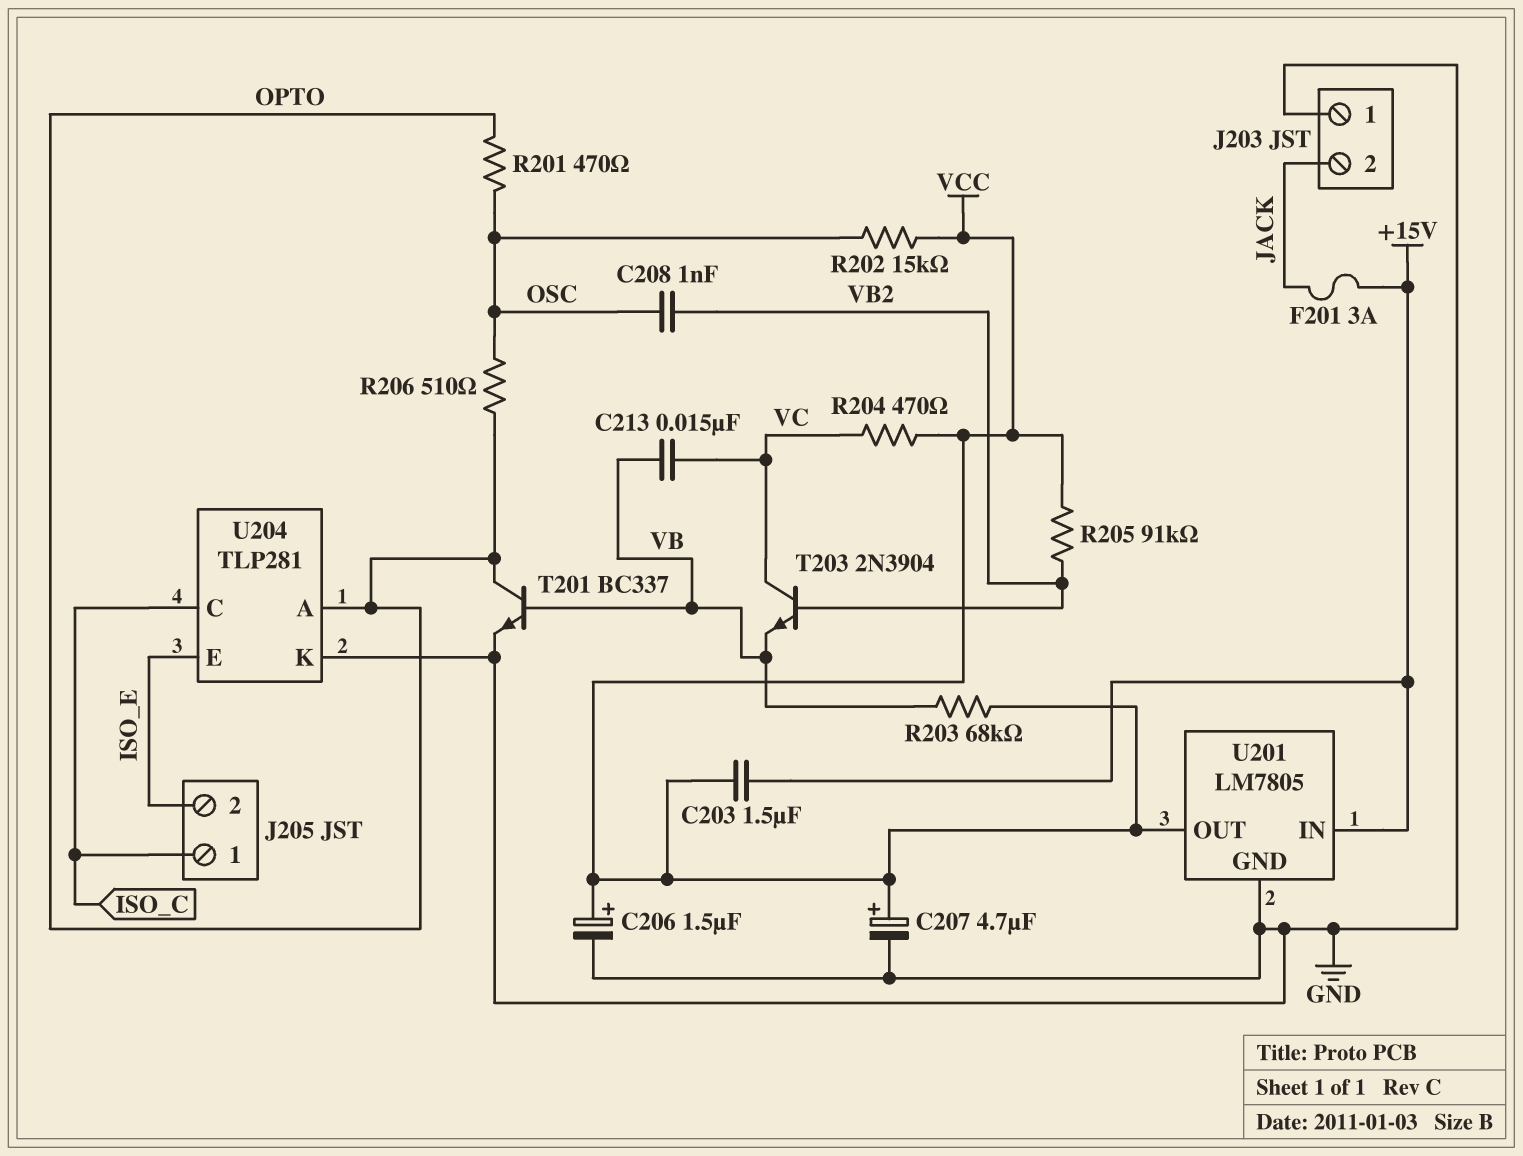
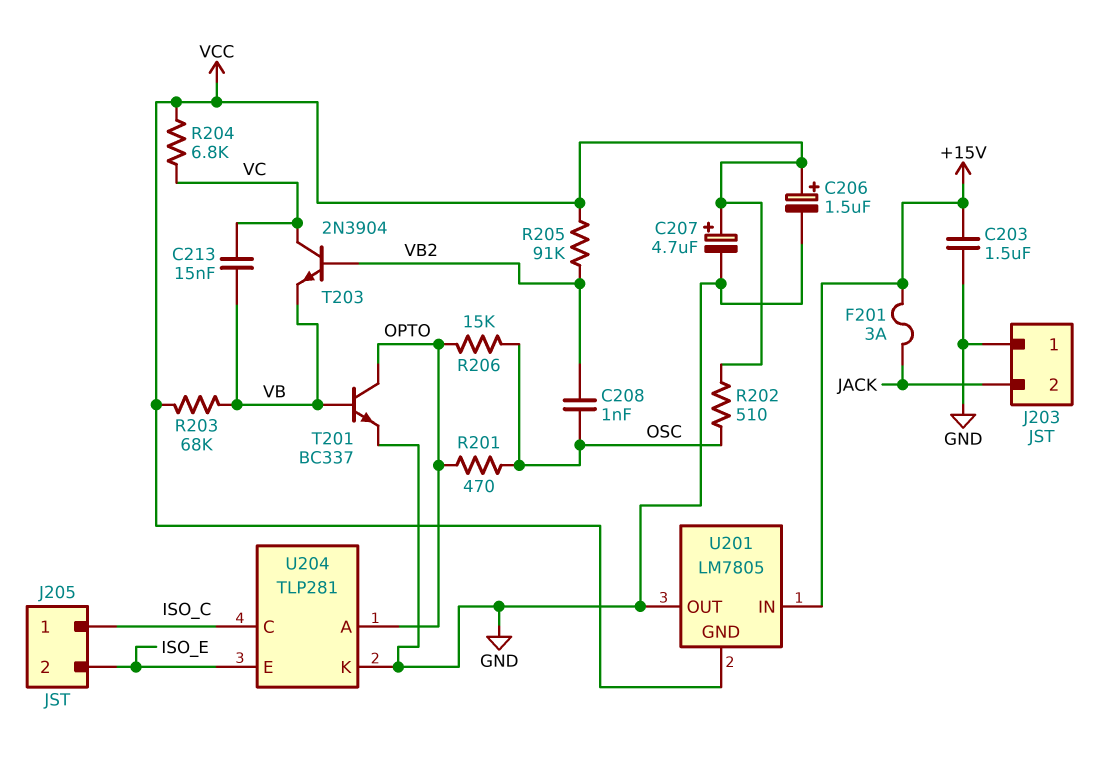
C203: 1.5uF (+15V, VCC) -> 1.5uF (+15V, GND)
R202: 15k (OSC, VCC) -> 510 (OSC, VCC)
R204: 470 (VC, VCC) -> 6.8k (VC, VCC)
R206: 510 (OPTO, OSC) -> 15k (OPTO, OSC)
U201 pin GND: GND -> VCC
U201 pin OUT: VCC -> GND

